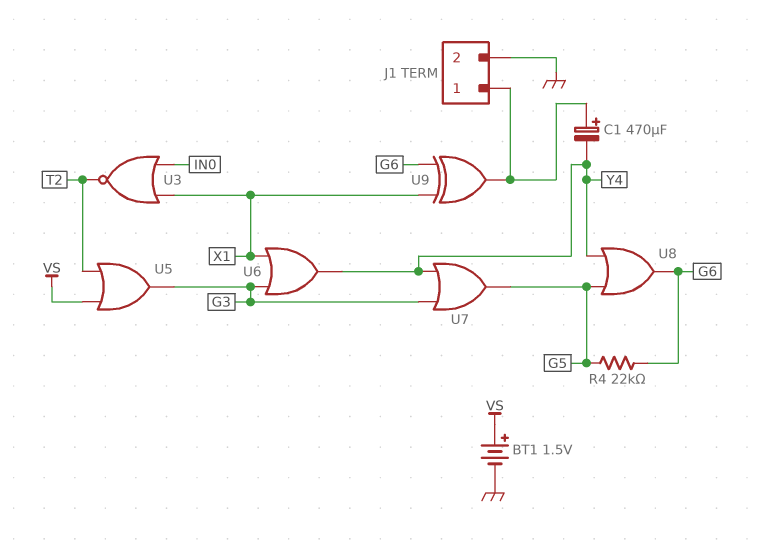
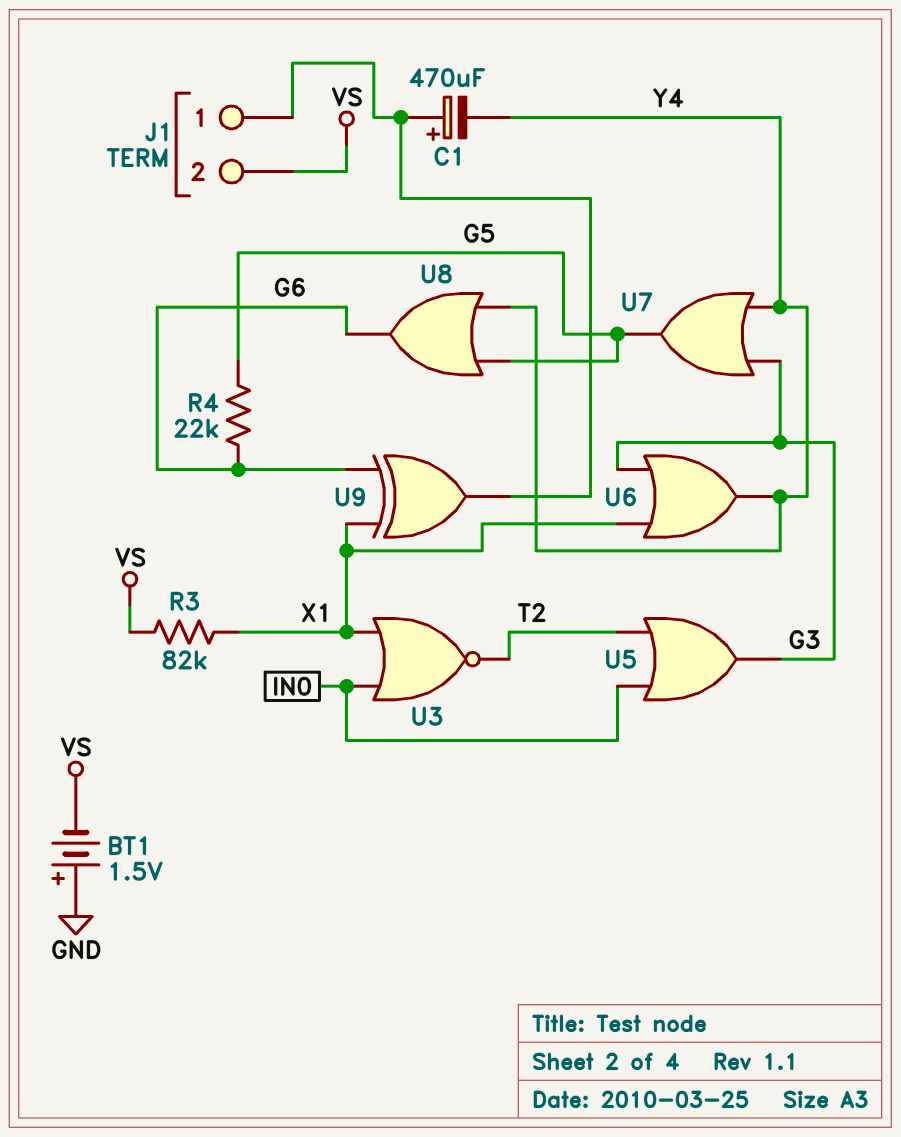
BT1: 1.5V (plus VS, minus GND) -> 1.5V (plus GND, minus VS)
J1 pin 2: GND -> VS
R3: none -> 82k (VS, X1)
U5: OR (in T2, in VS, out G3) -> OR (in IN0, in T2, out G3)

